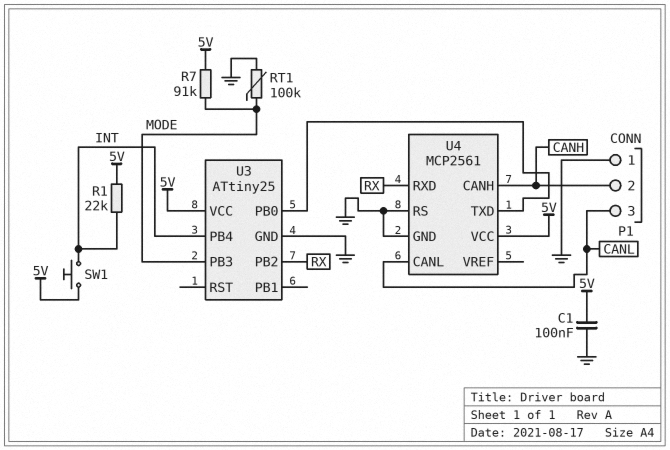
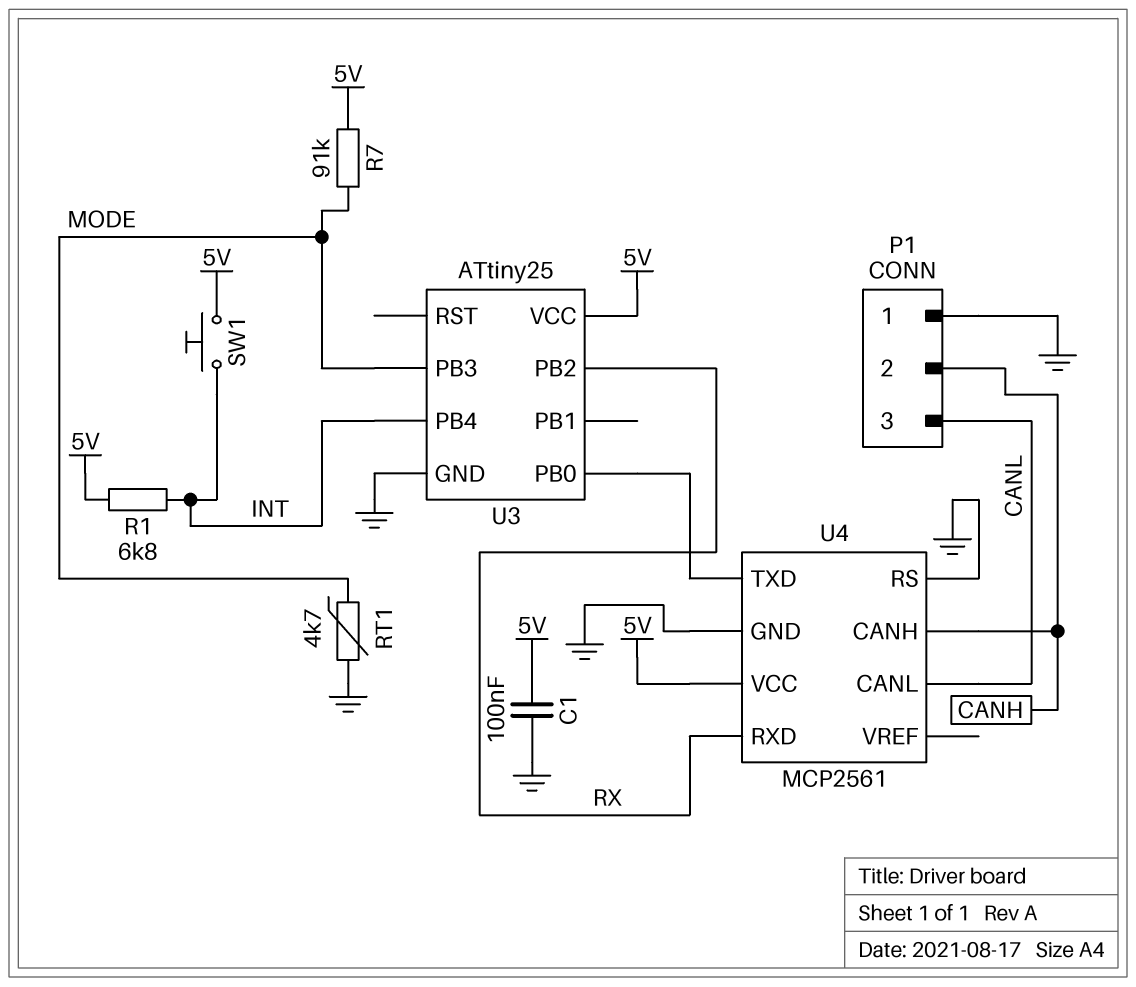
R1: 22k (5V, INT) -> 6.8k (5V, INT)
RT1: 100k (GND, MODE) -> 4.7k (GND, MODE)

